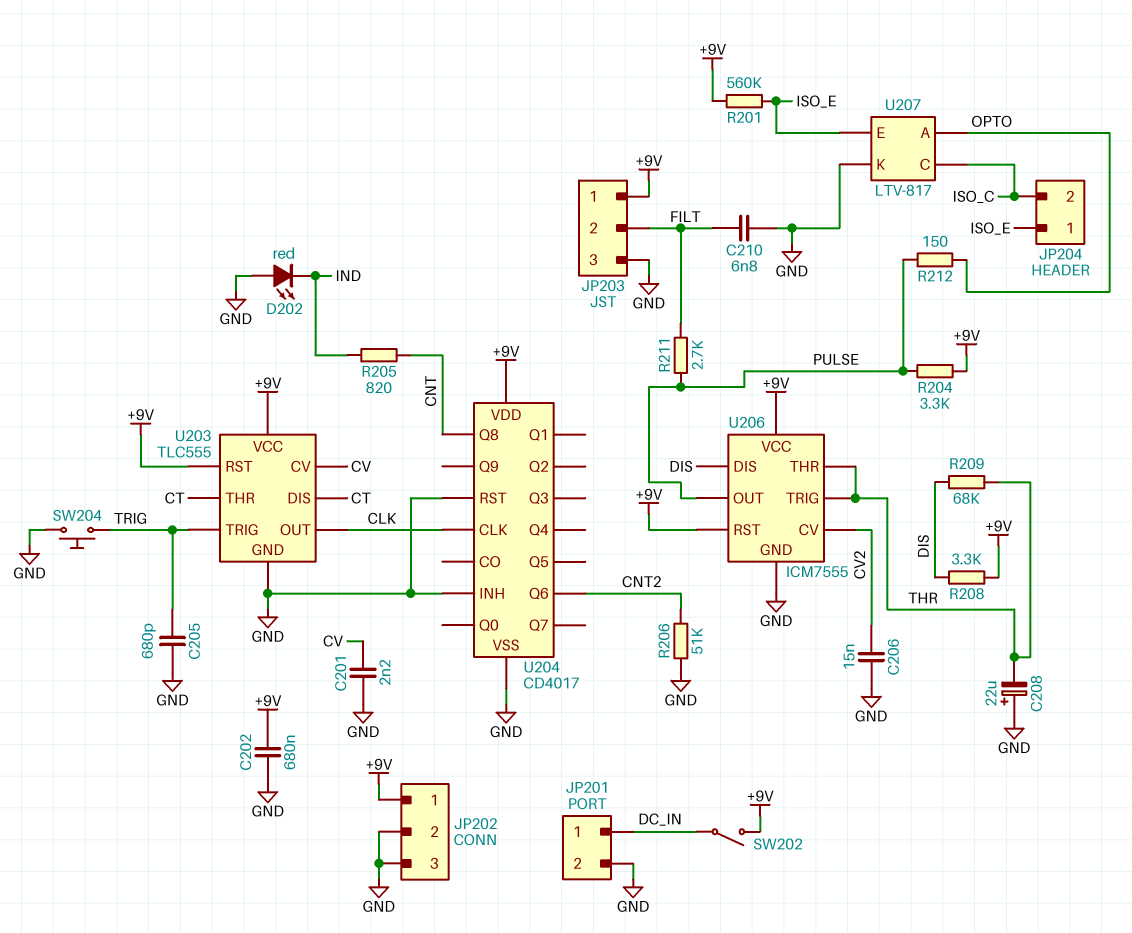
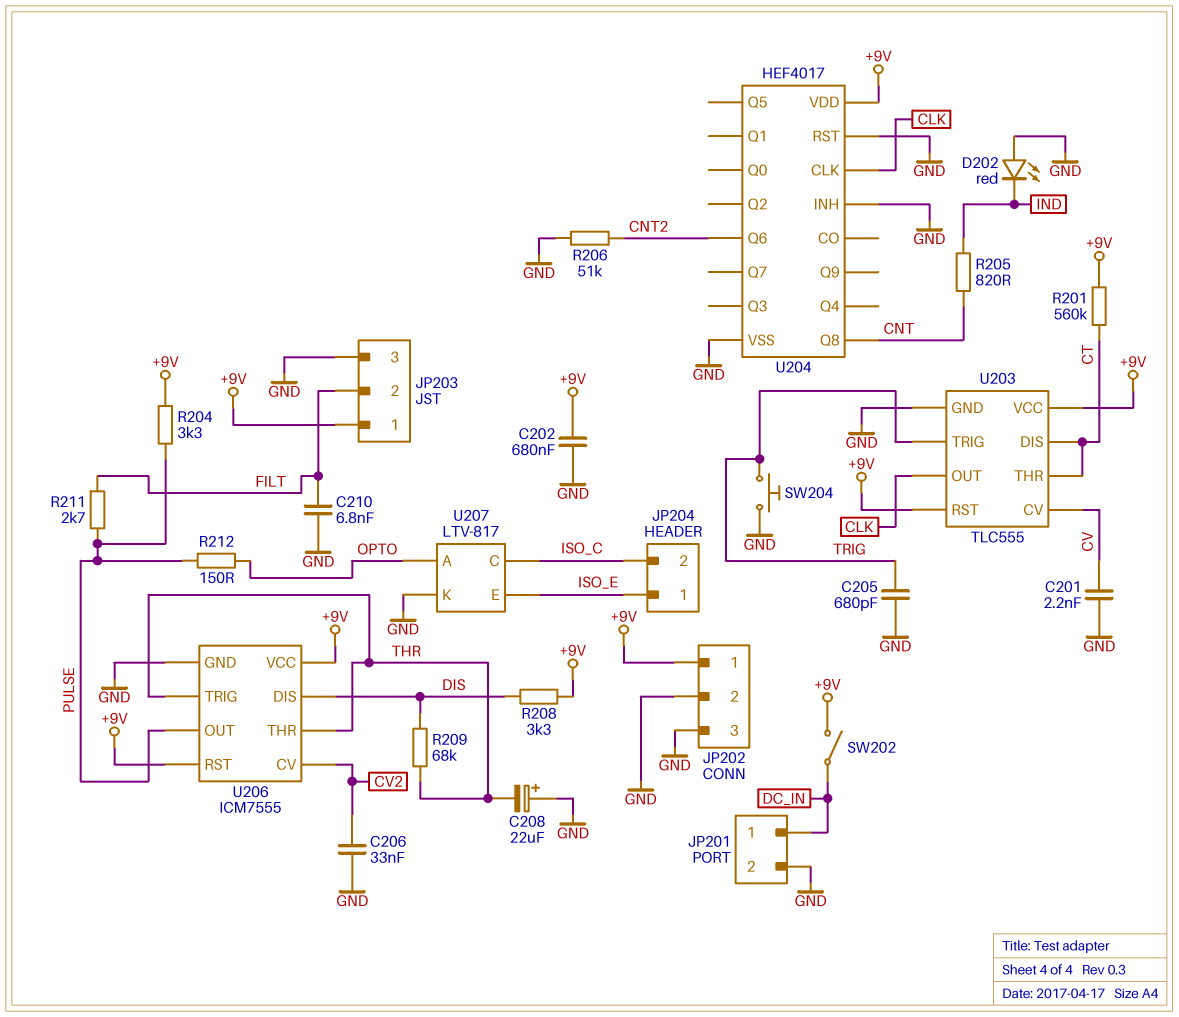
C206: 15nF (CV2, GND) -> 33nF (CV2, GND)
R201: 560k (+9V, ISO_E) -> 560k (+9V, CT)
U204: CD4017 -> HEF4017

